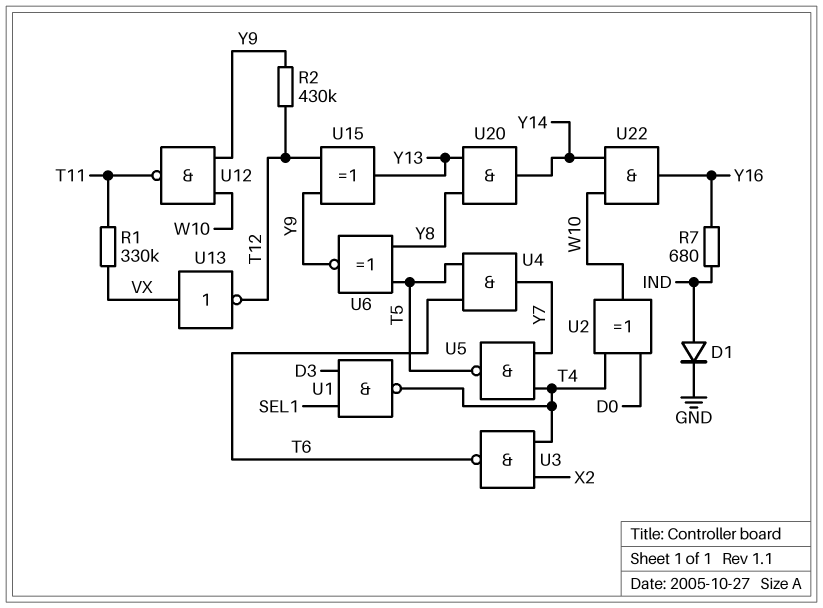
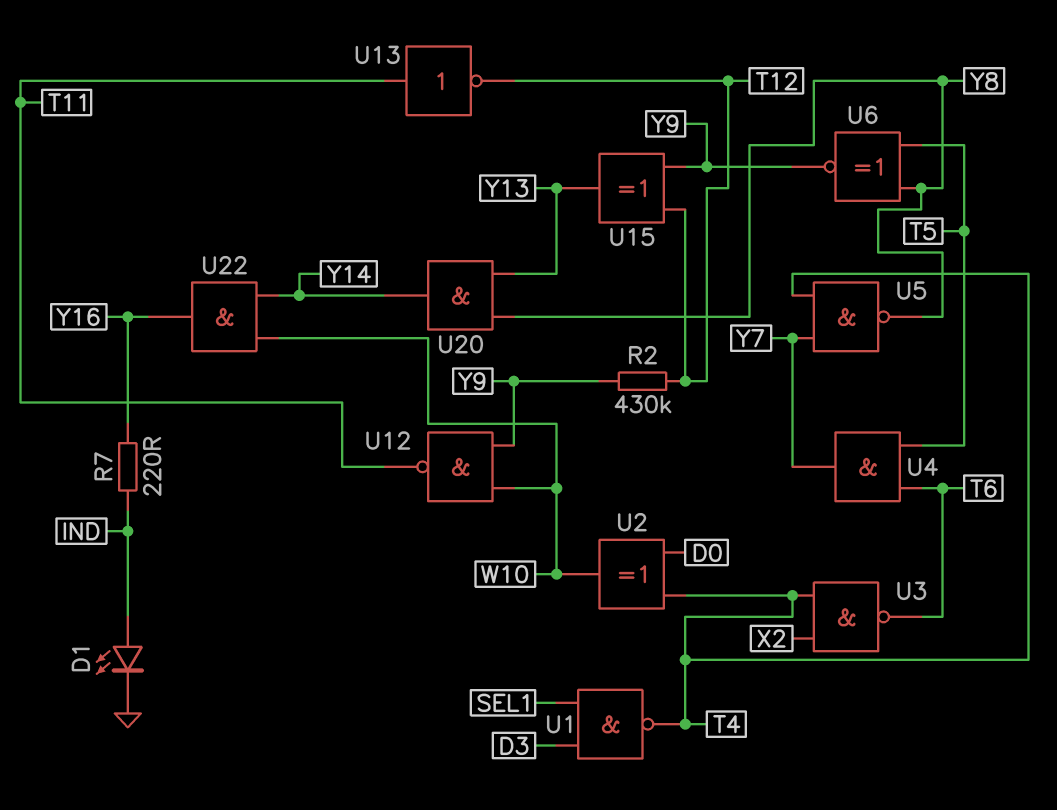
D1: diode (A IND, K GND) -> LED (A IND, K GND)
R1: 330k (T11, VX) -> none
R7: 680 (IND, Y16) -> 220 (IND, Y16)
U5: NAND (in T4, in Y7, out T5) -> NAND (in T4, in Y7, out Y8)
U13: NOT (in VX, out T12) -> NOT (in T11, out T12)

